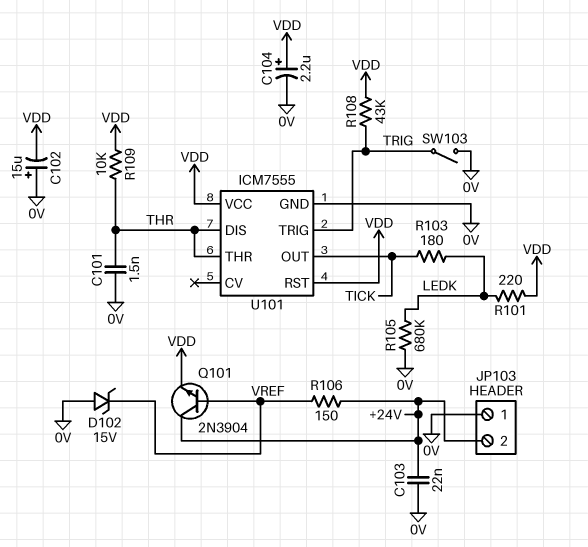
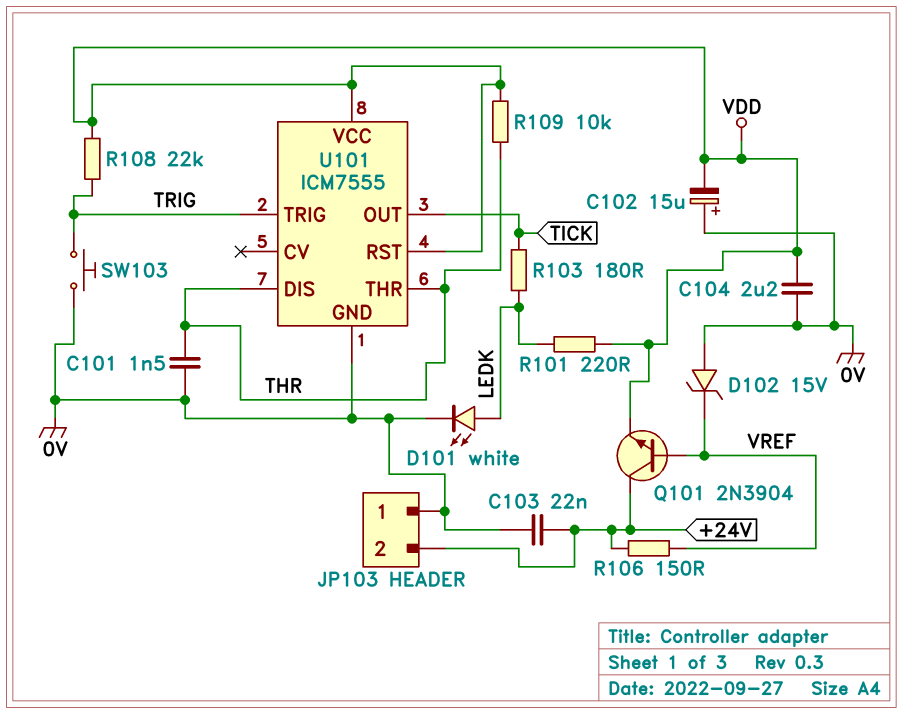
C104: 2.2uF (plus VDD, minus 0V) -> 2.2uF (0V, VDD)
D101: none -> LED white (A LEDK, K 0V)
R105: 680k (0V, LEDK) -> none
R108: 43k (TRIG, VDD) -> 22k (TRIG, VDD)
SW103: switch (0V, TRIG) -> button (0V, TRIG)

